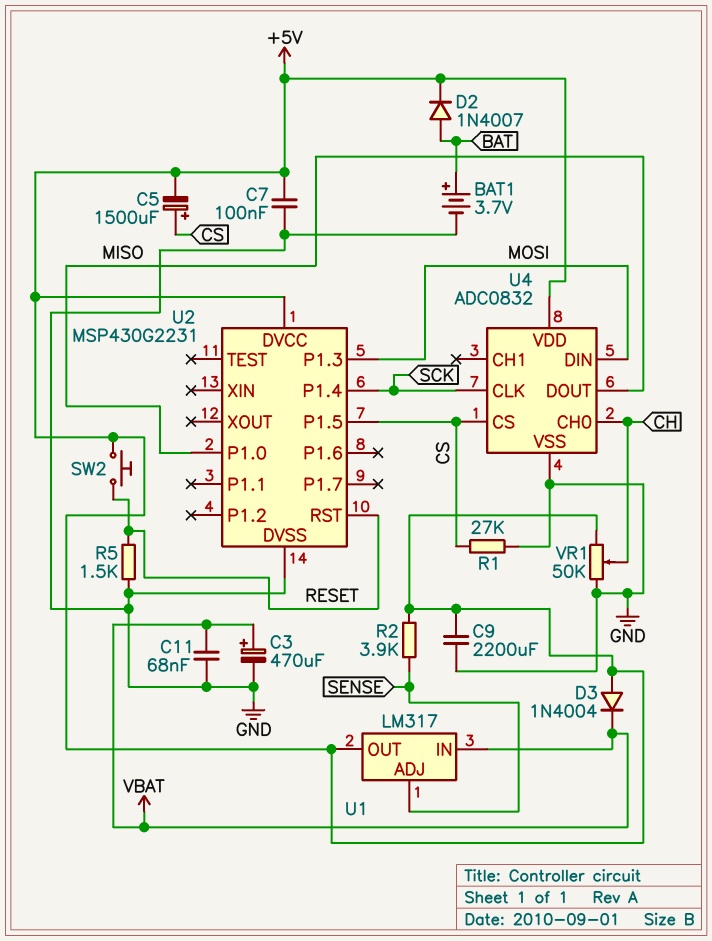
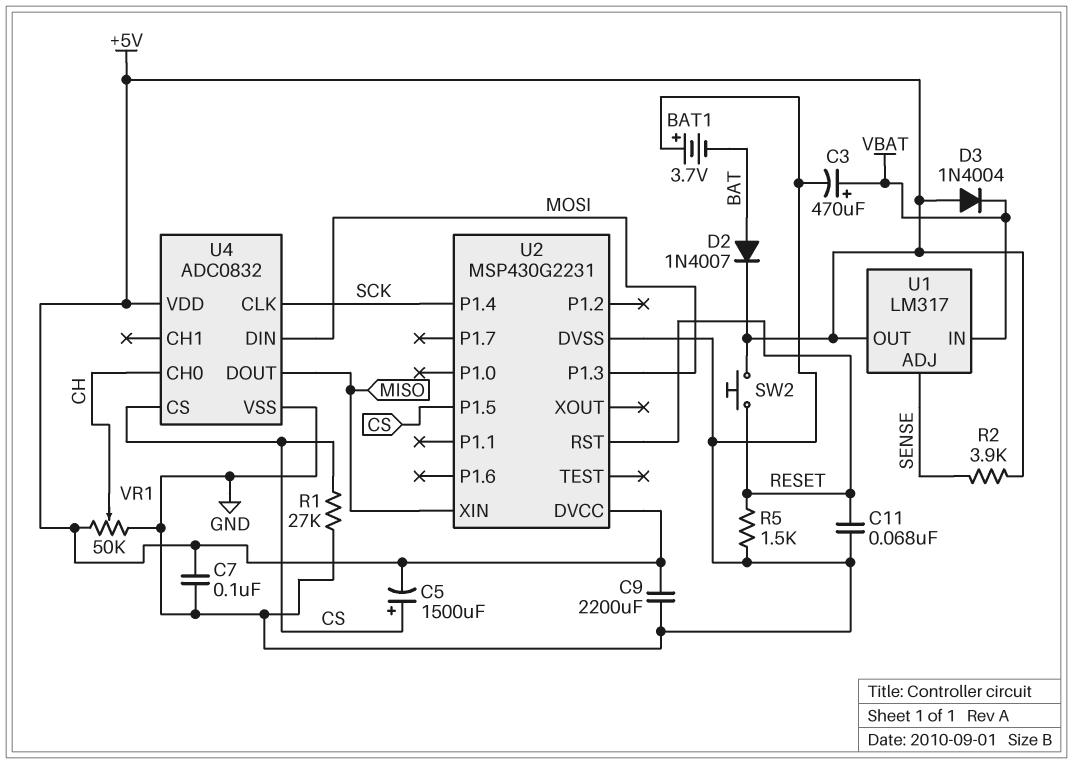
BAT1: 3.7V (plus BAT, minus GND) -> 3.7V (plus GND, minus BAT)
C11: 68nF (GND, VBAT) -> 68nF (GND, RESET)
U2 pin P1.0: MISO -> none
U2 pin XIN: none -> MISO

